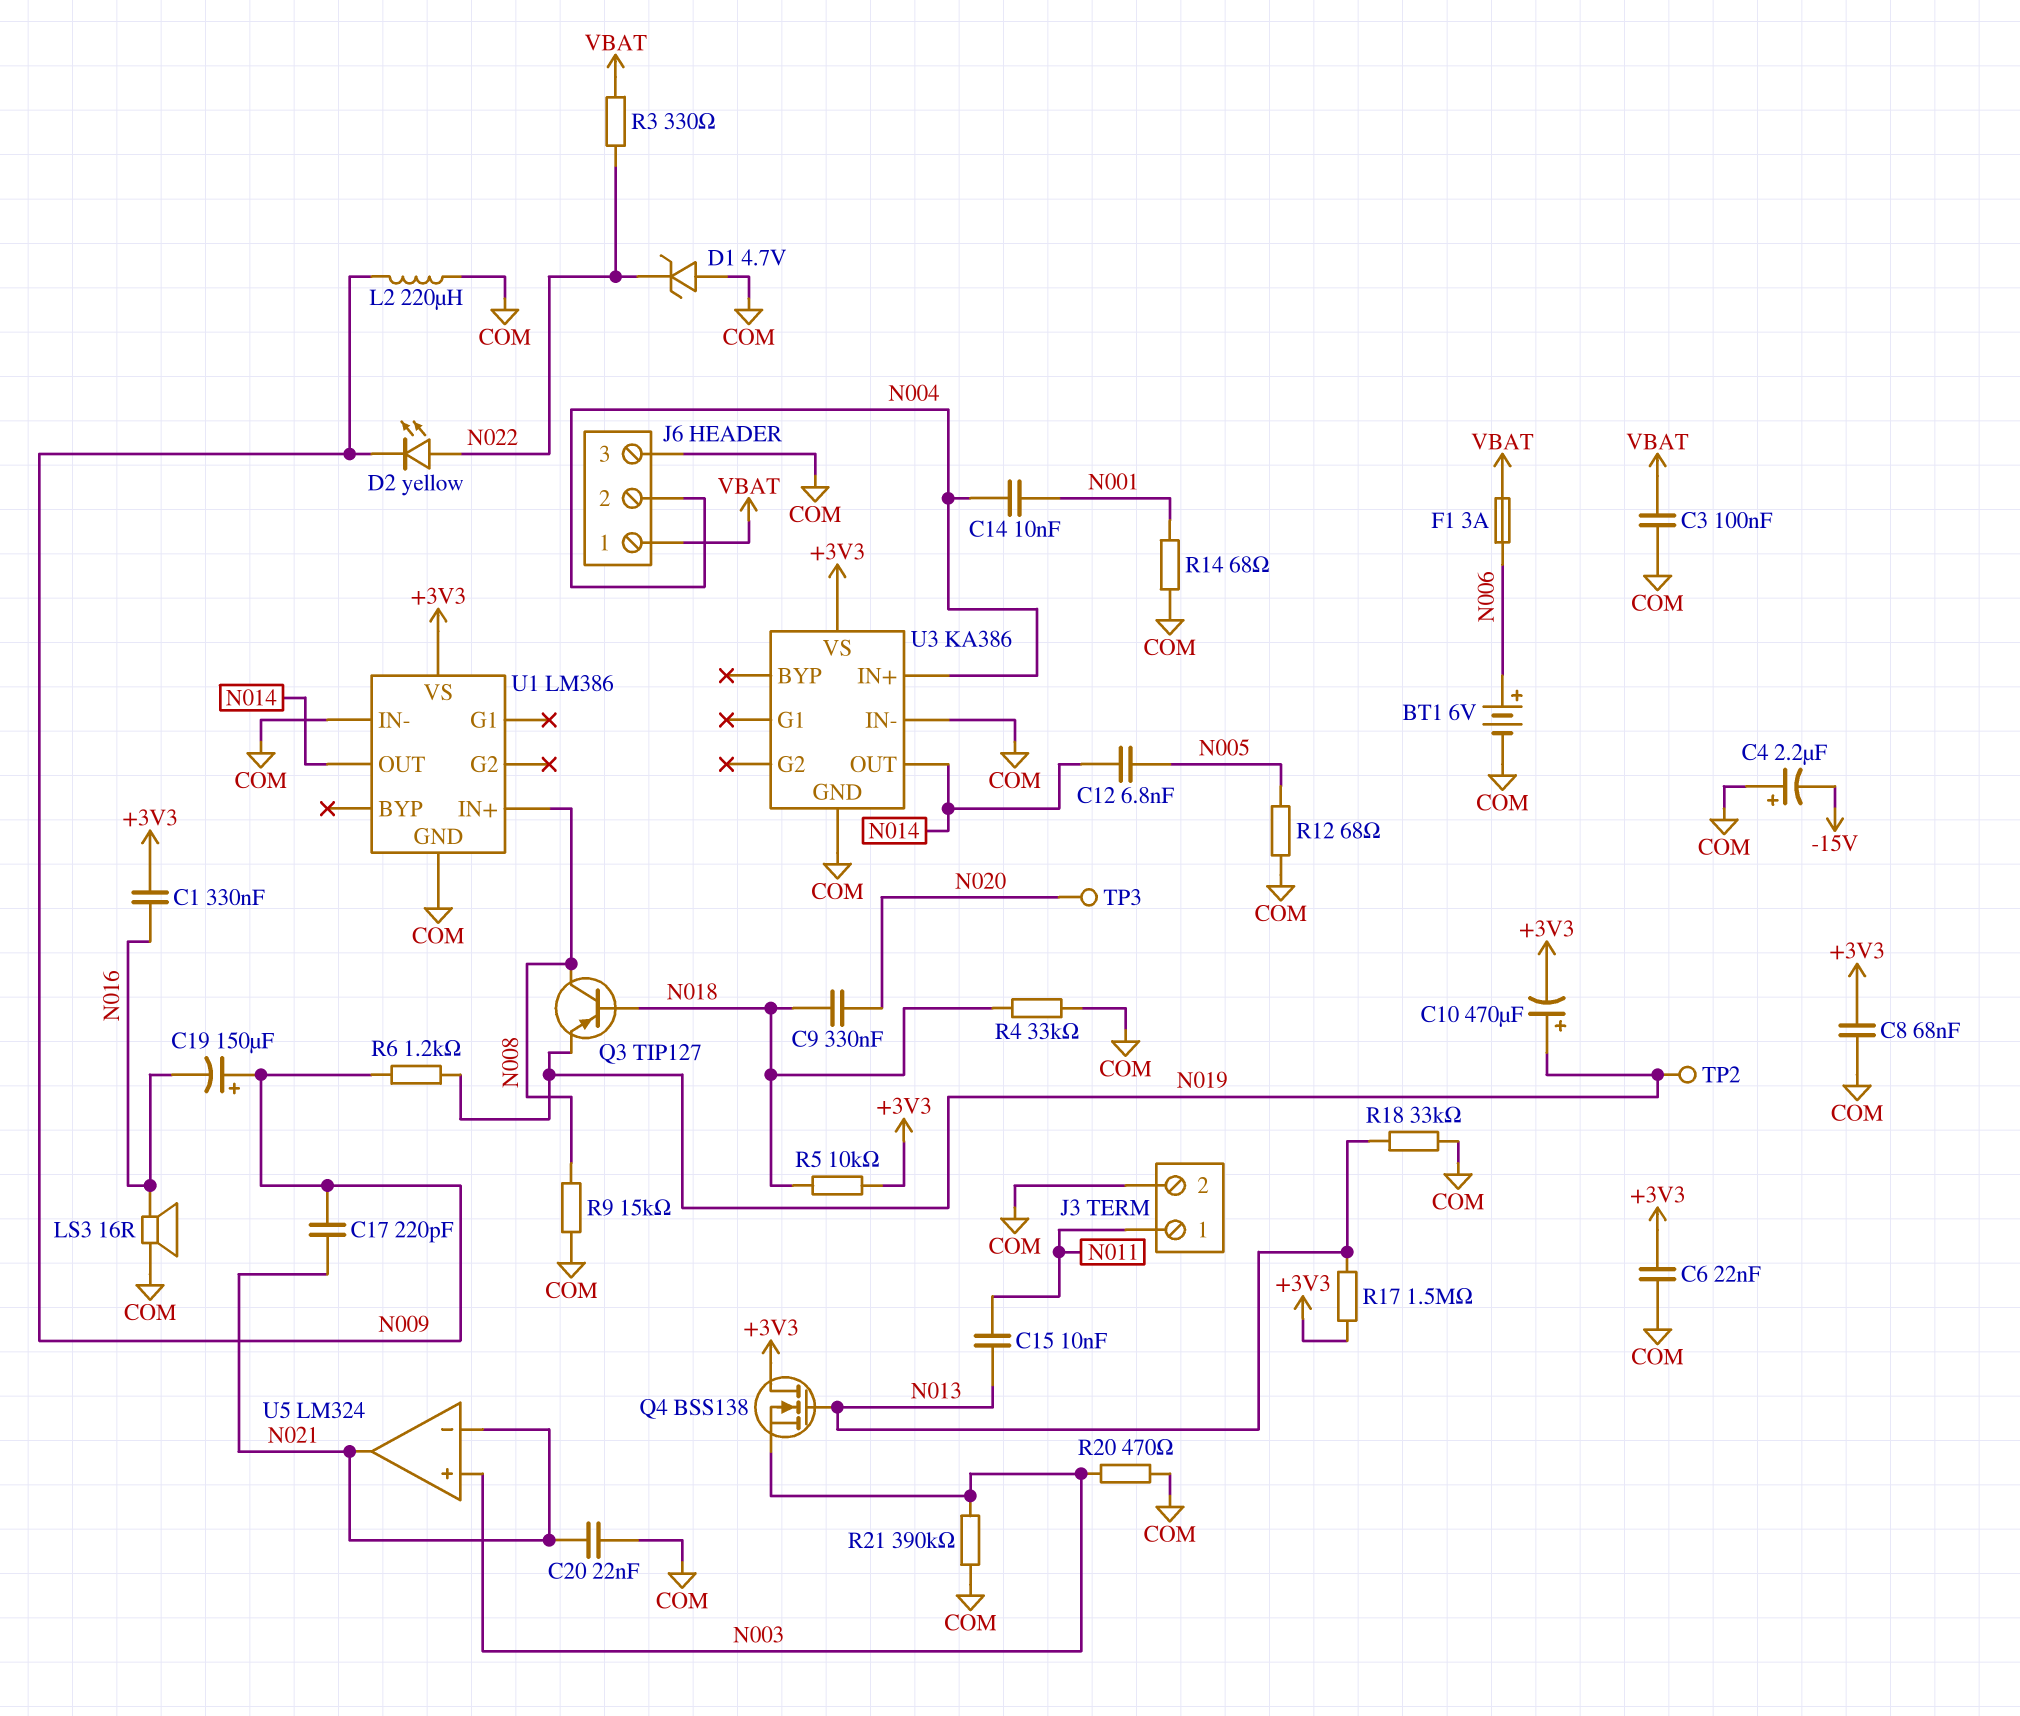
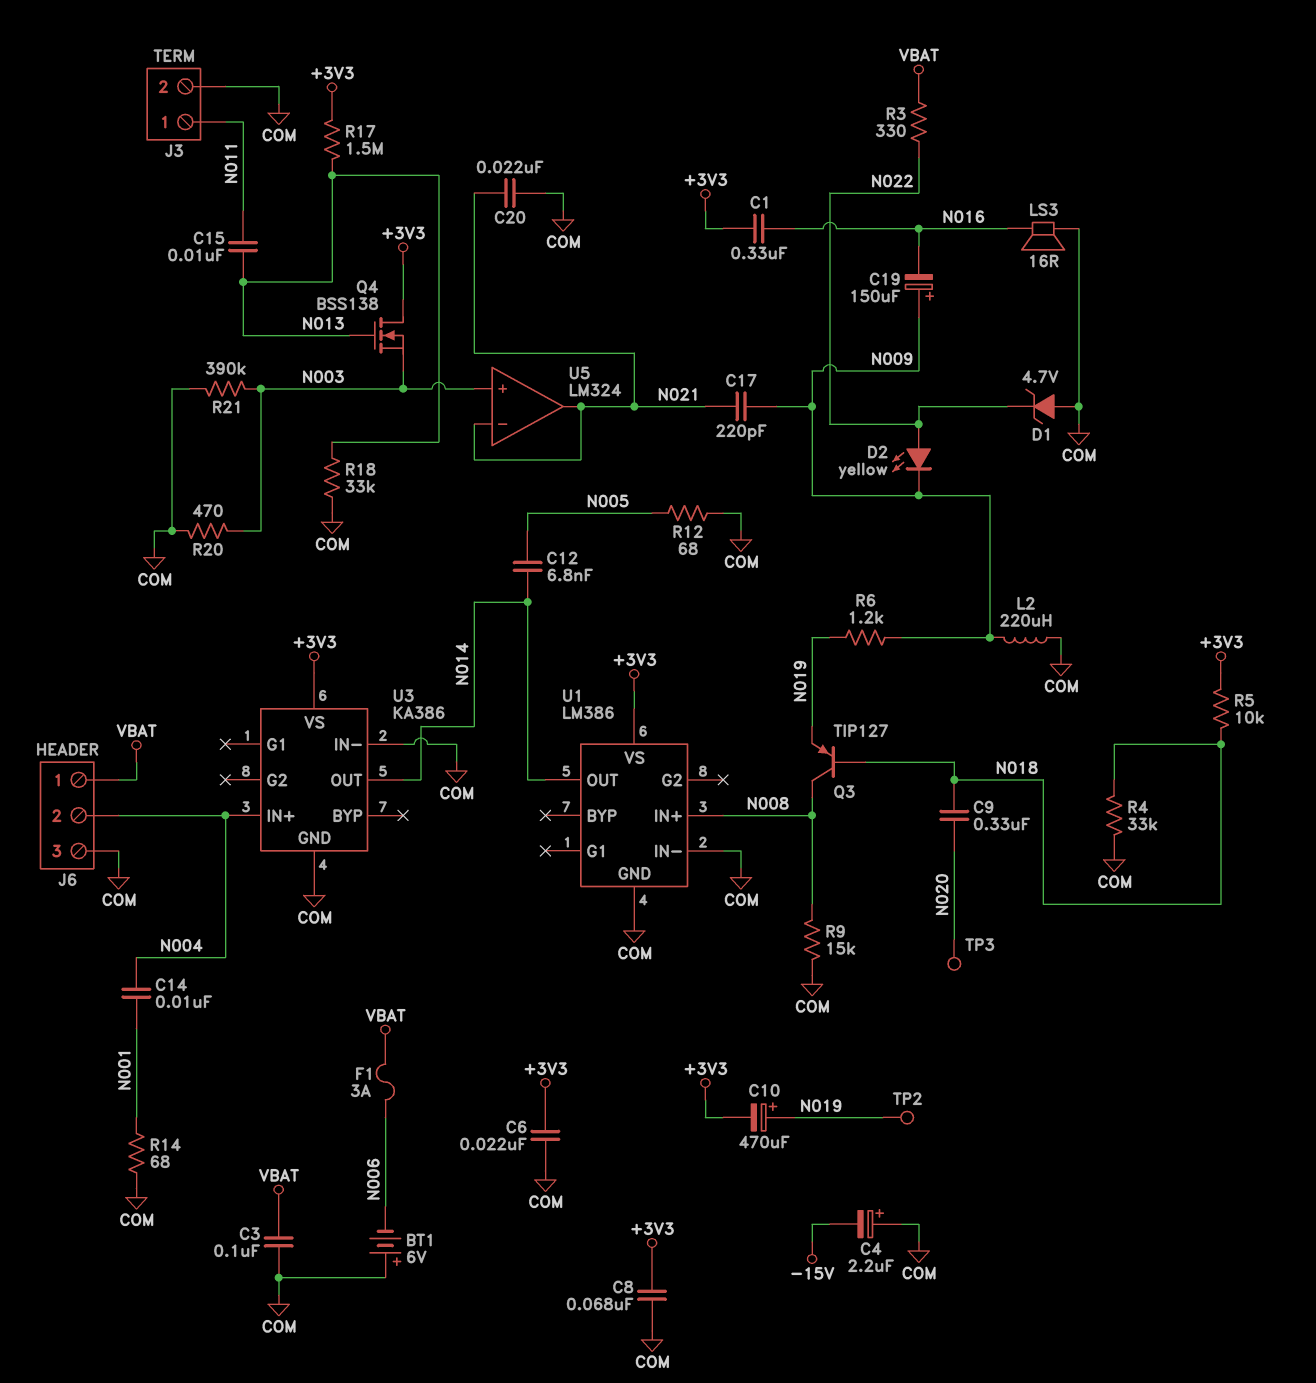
BT1: 6V (plus N006, minus COM) -> 6V (plus COM, minus N006)

